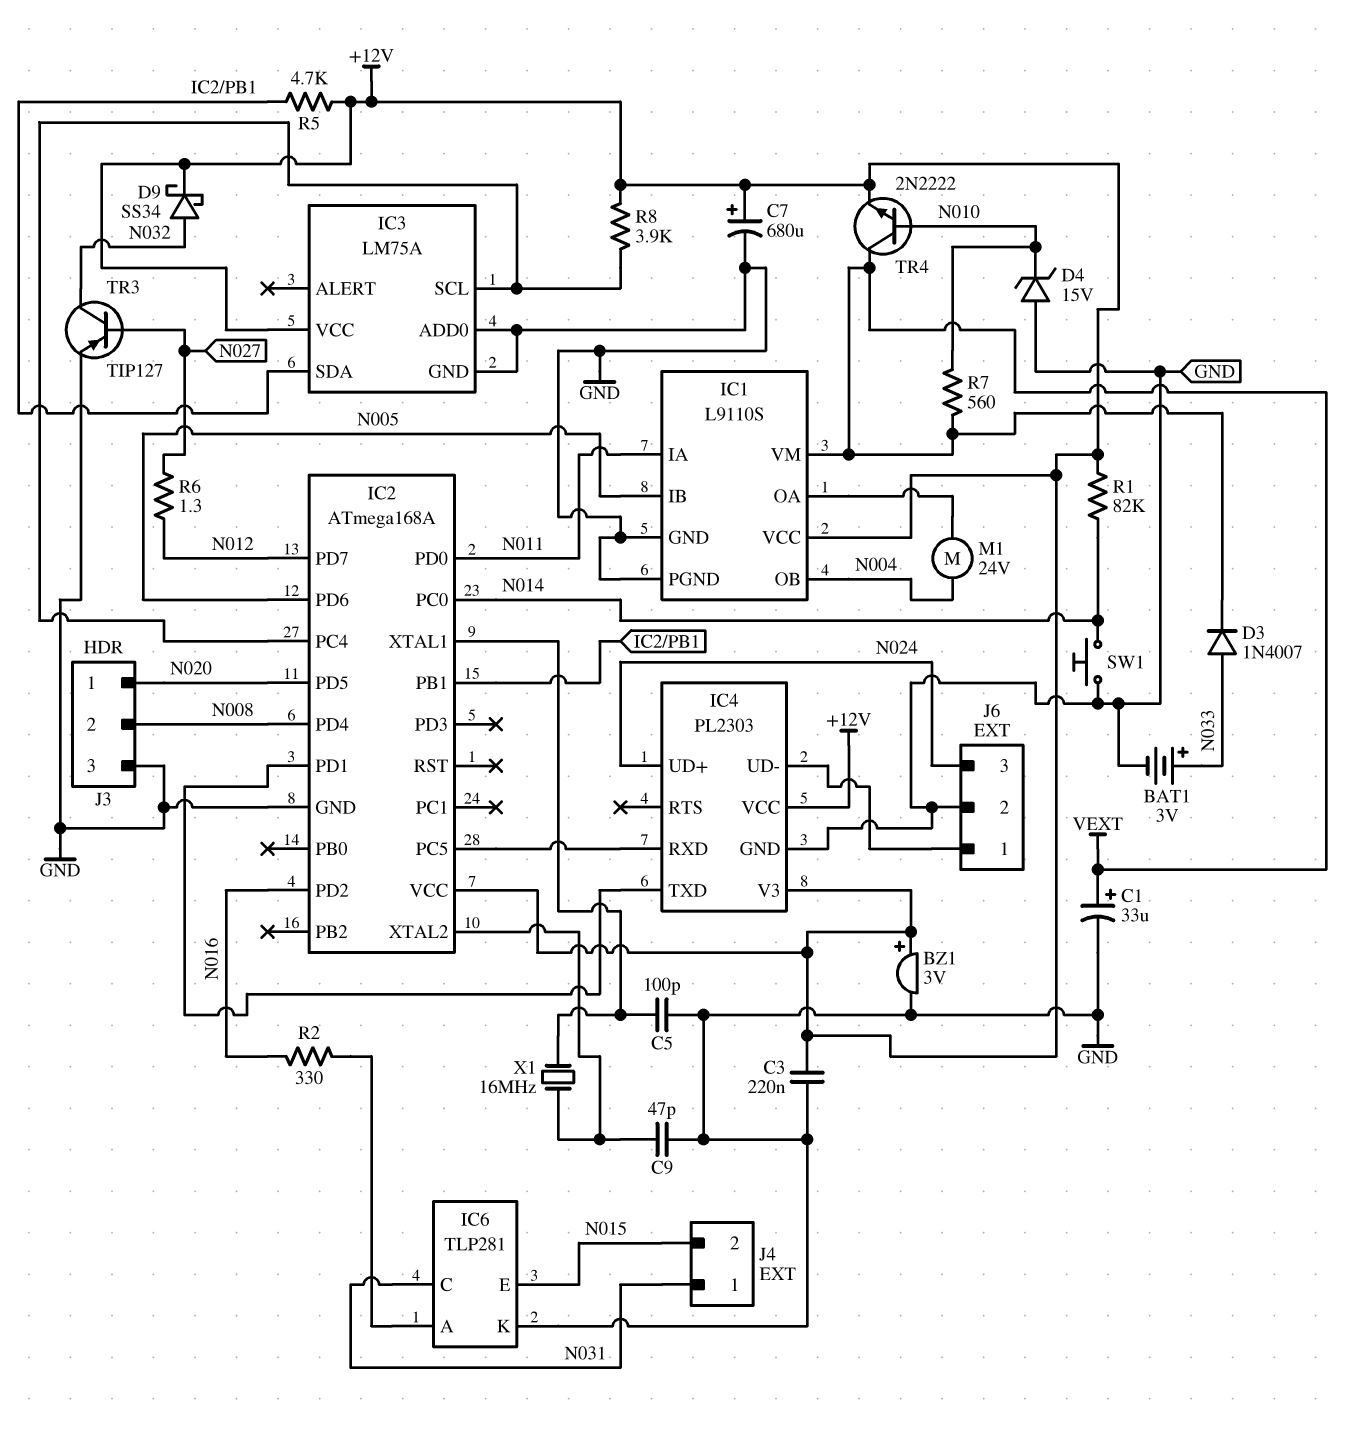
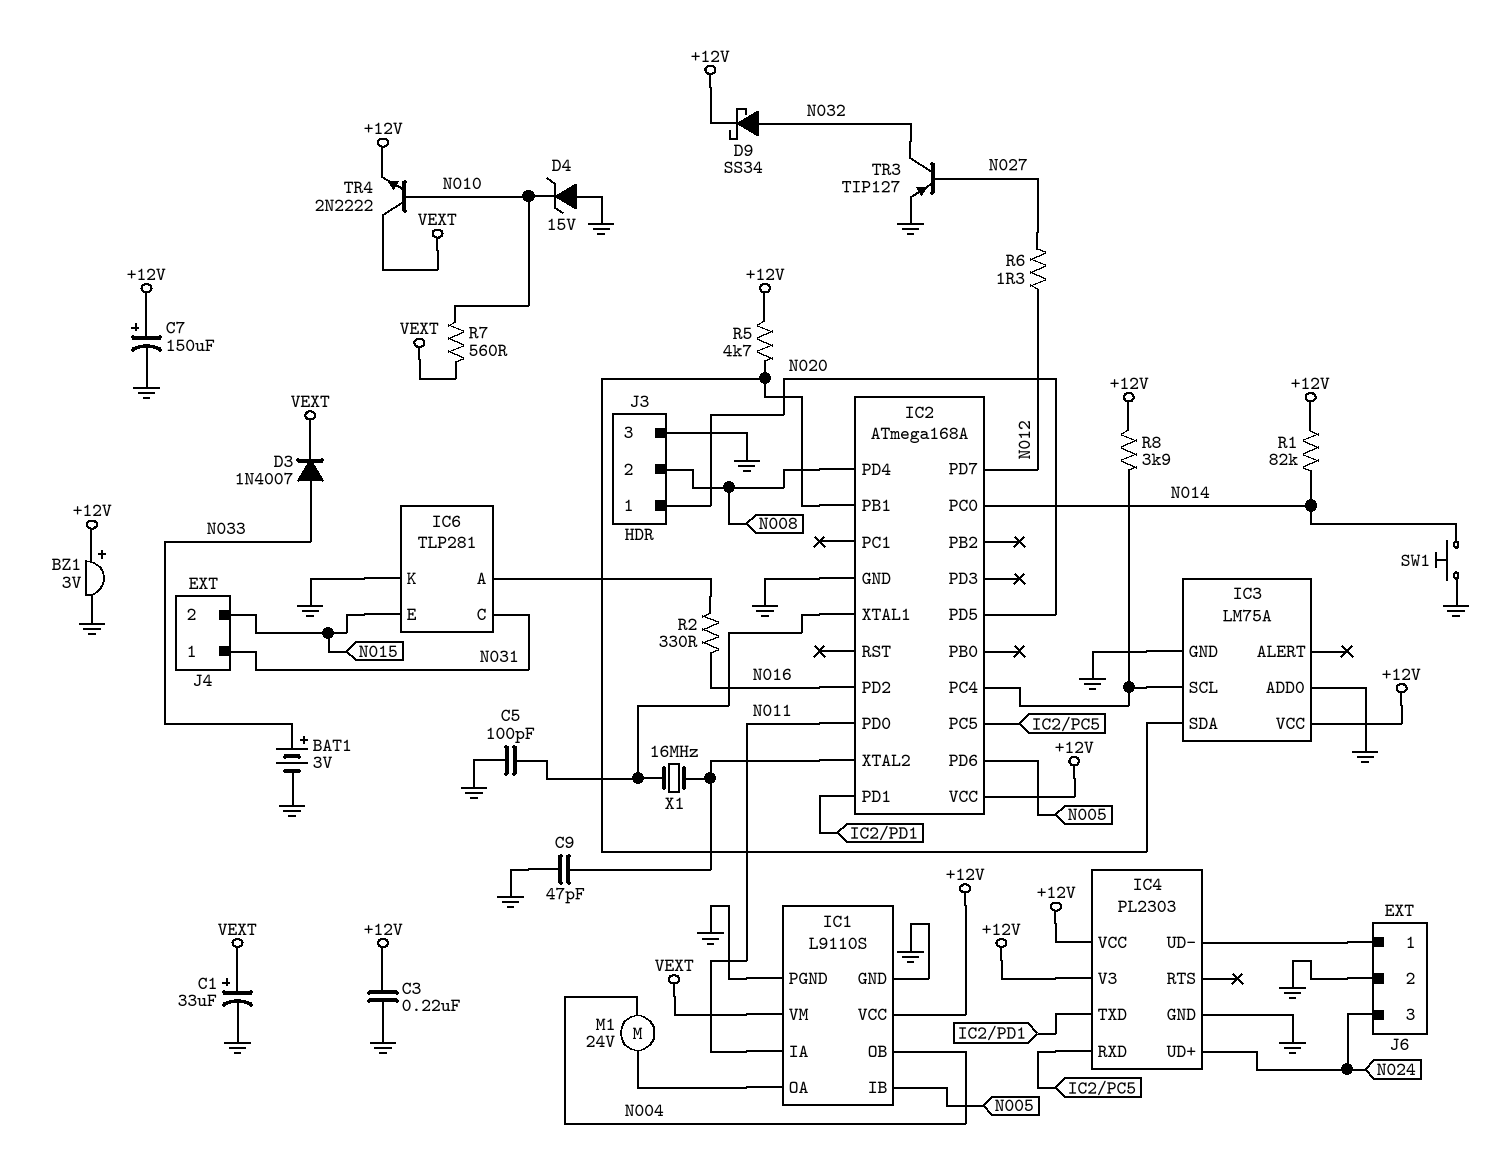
C7: 680uF (plus +12V, minus GND) -> 150uF (plus +12V, minus GND)

